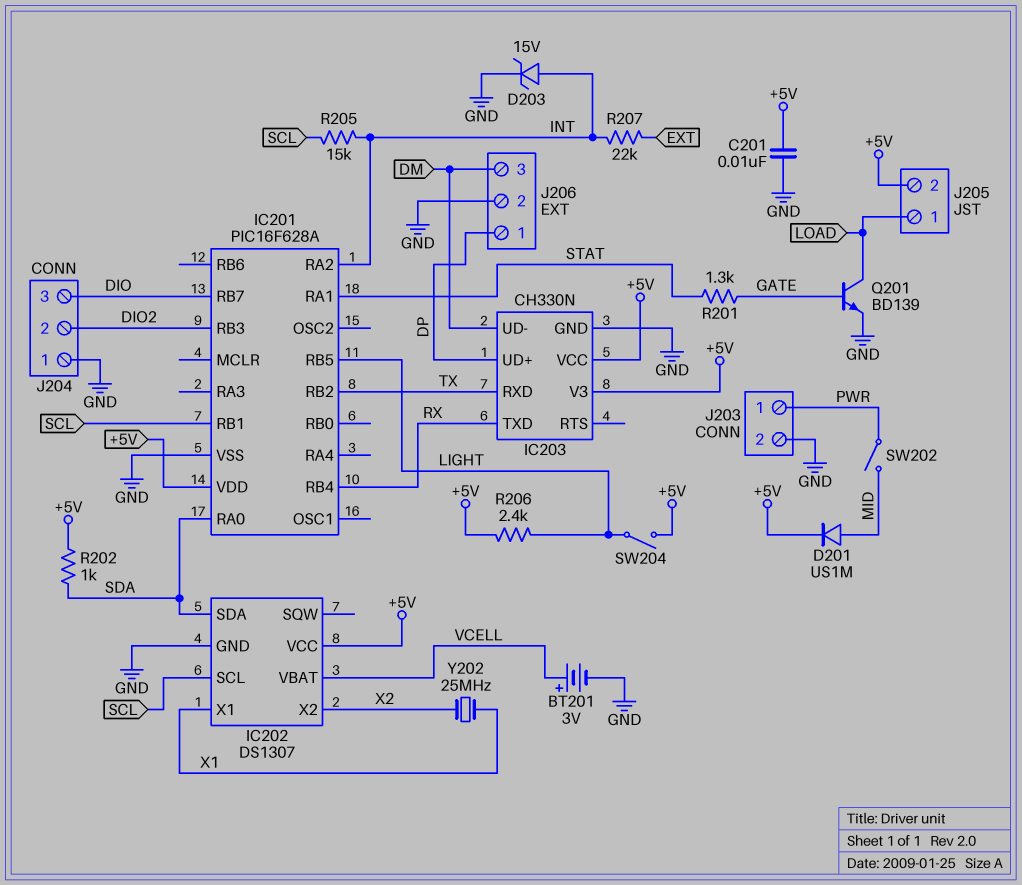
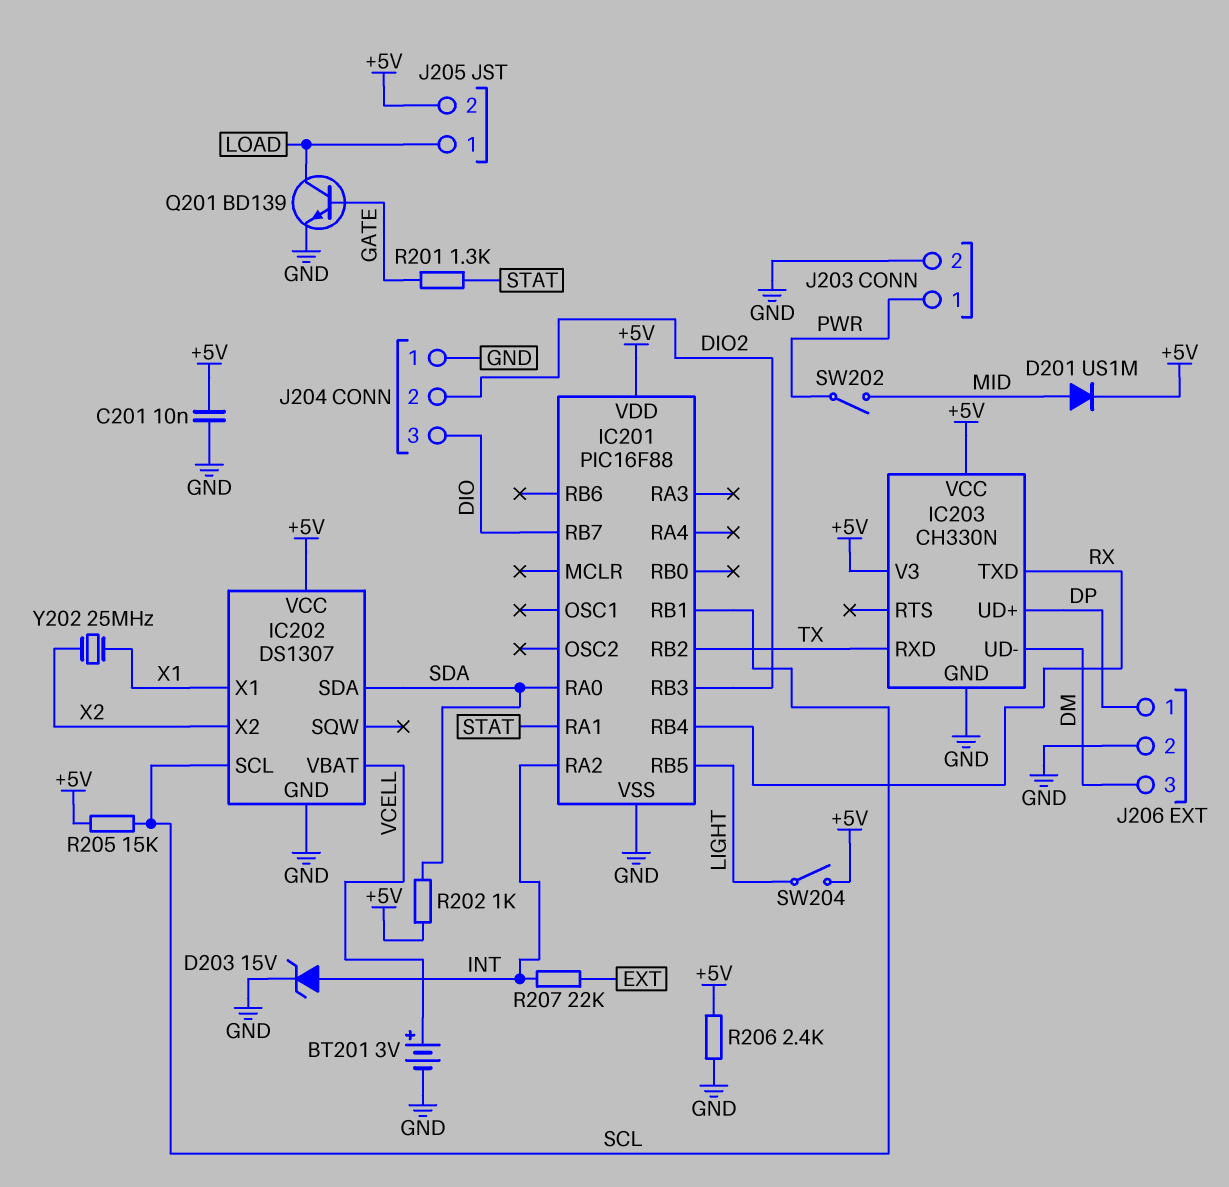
IC201: PIC16F628A -> PIC16F88
R205: 15k (INT, SCL) -> 15k (+5V, SCL)
R206: 2.4k (+5V, LIGHT) -> 2.4k (+5V, GND)

